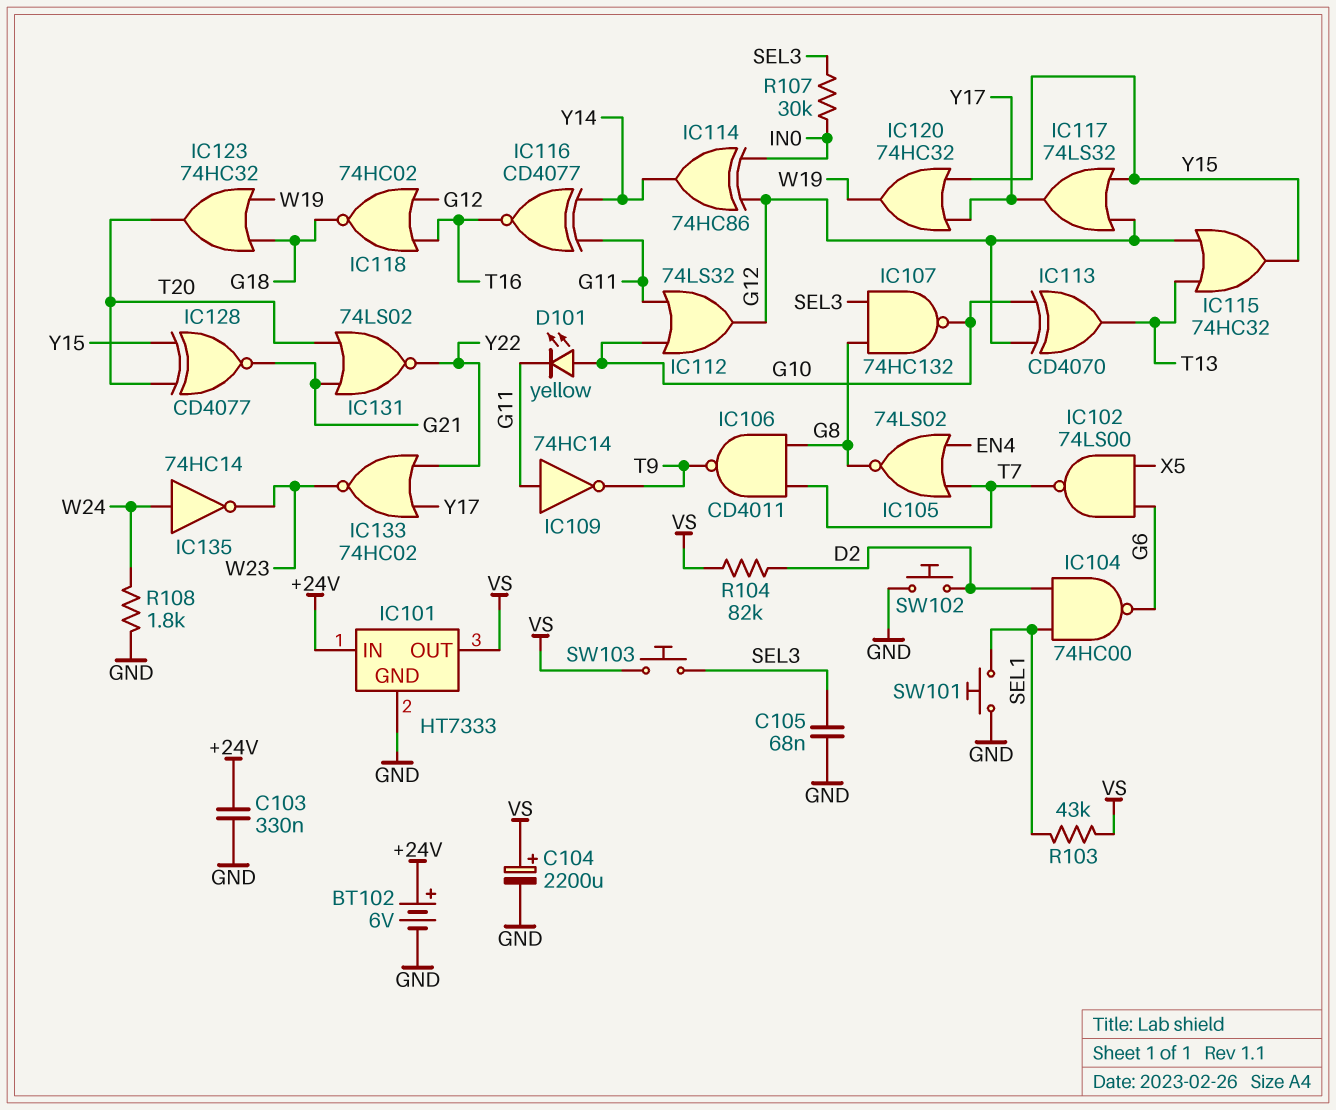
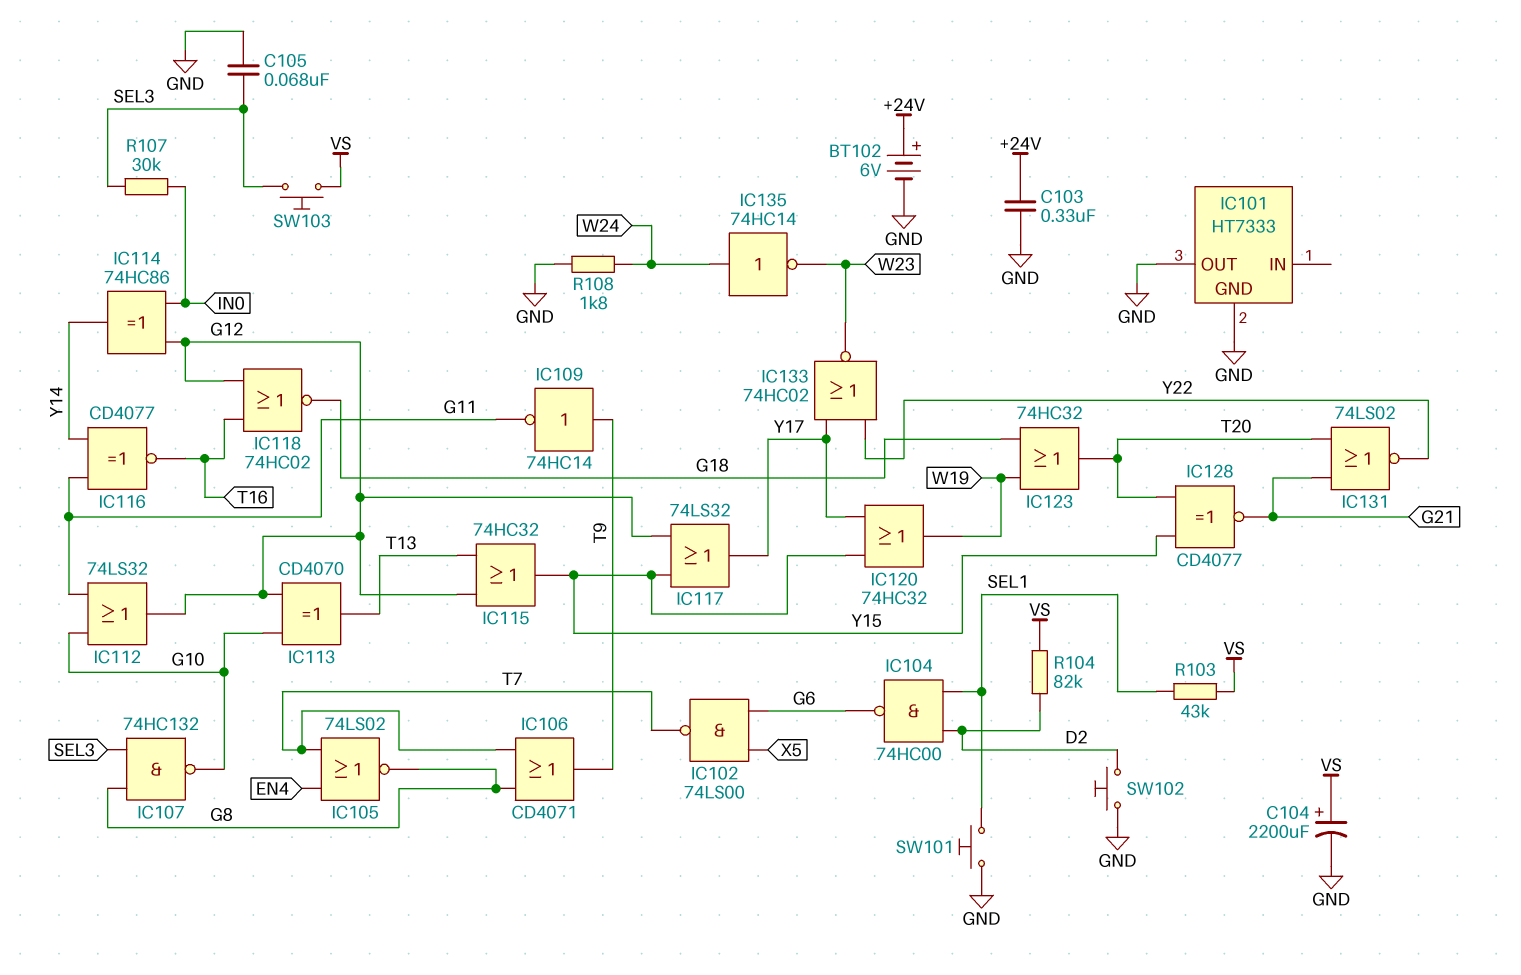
D101: LED yellow (A G10, K G11) -> none
IC101 pin IN: +24V -> none
IC101 pin OUT: VS -> GND
IC106: NAND CD4011 (in G8, in T7, out T9) -> OR CD4071 (in G8, in T7, out T9)
IC109: NOT 74HC14 (in G11, out T9) -> NOT 74HC14 (in T9, out G11)

